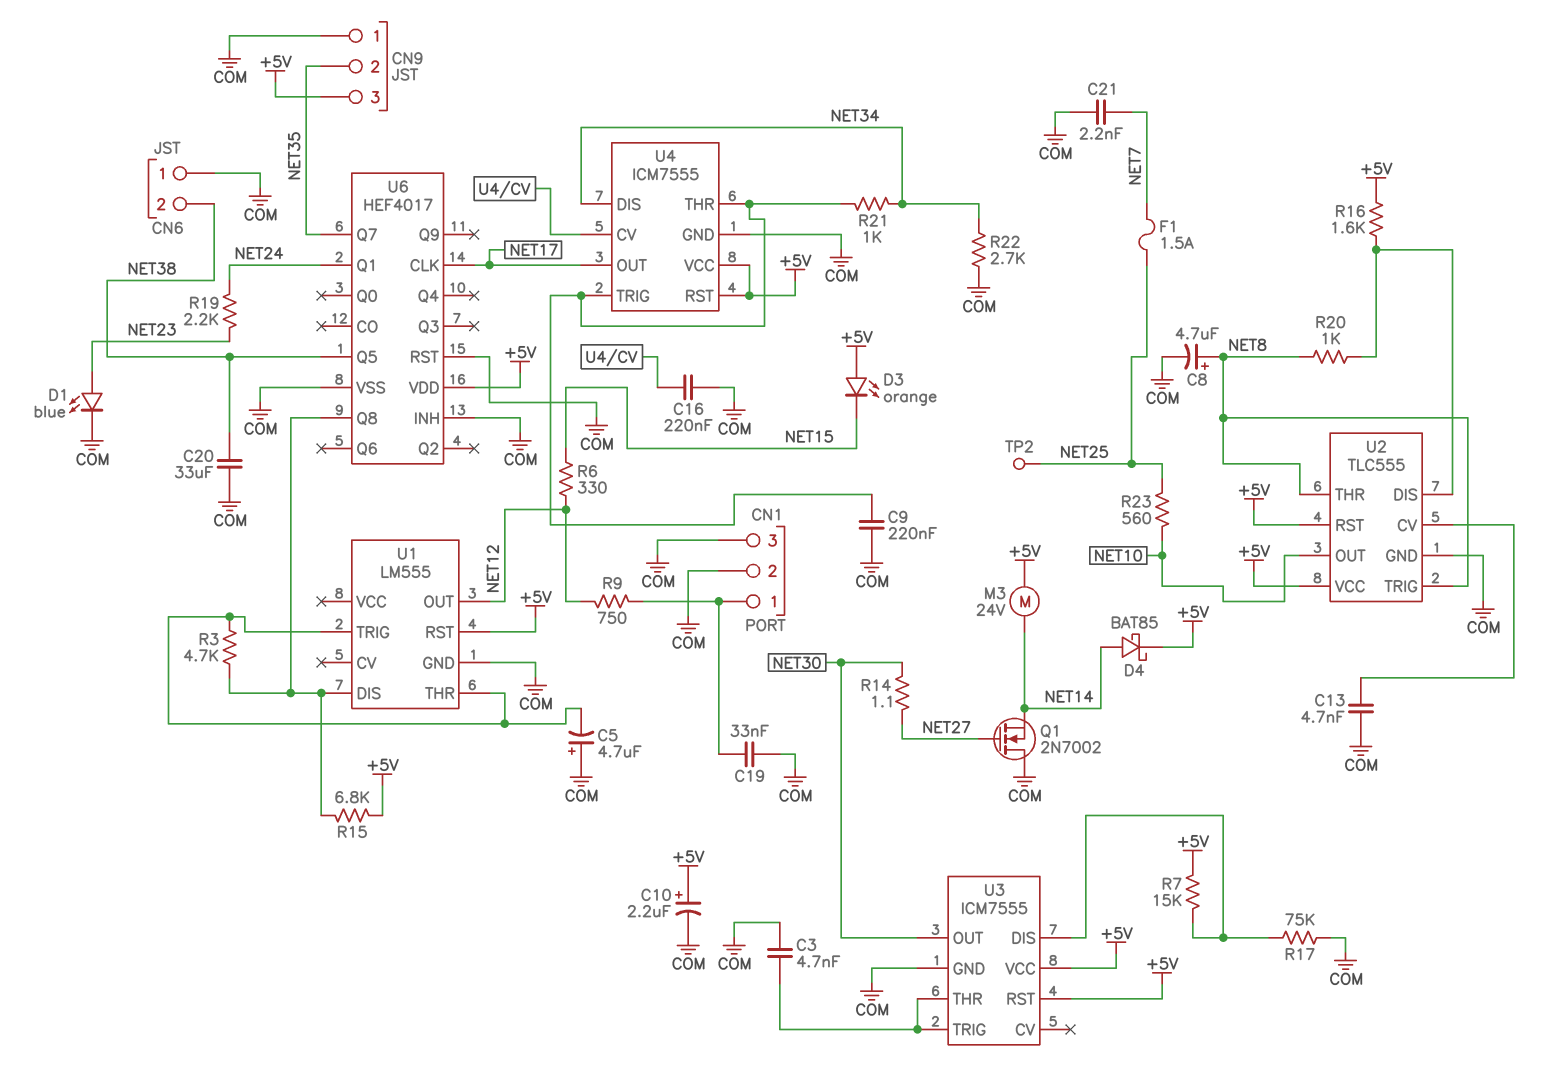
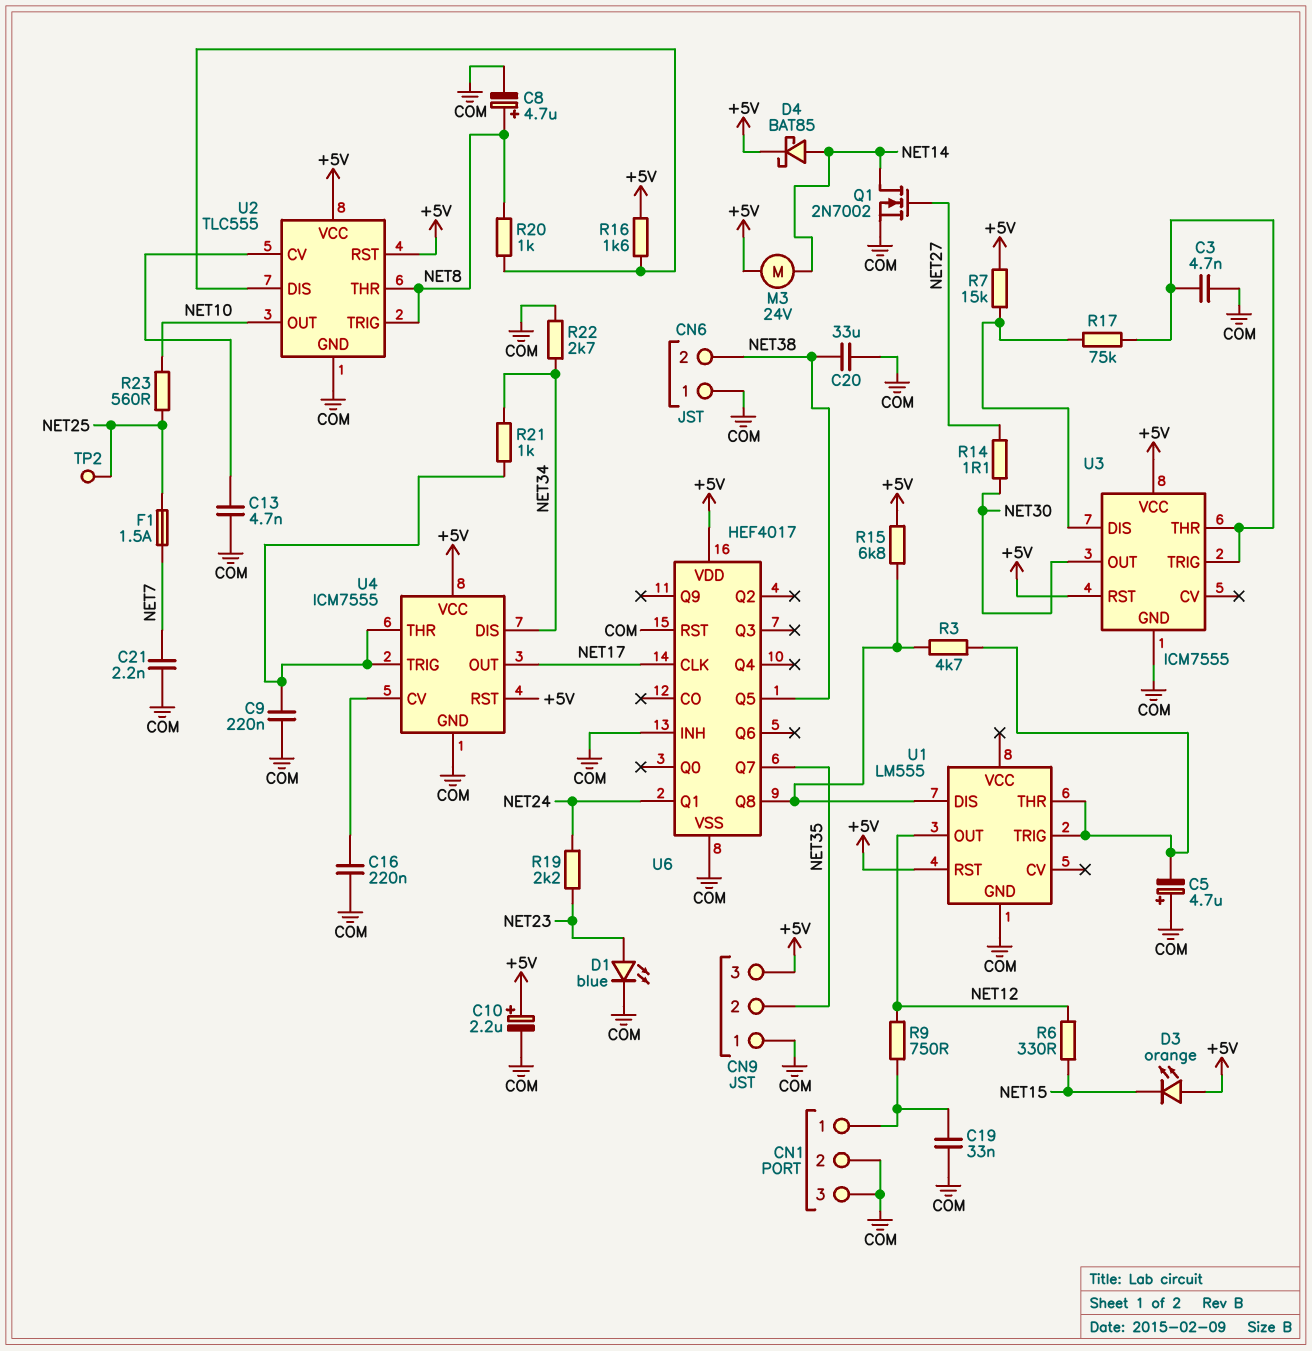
Q1: NMOS 2N7002 (G NET27, D COM, S NET14) -> NMOS 2N7002 (G NET27, D NET14, S COM)
R17: 75k (COM, U3/DIS) -> 75k (U3/DIS, U3/THR)

